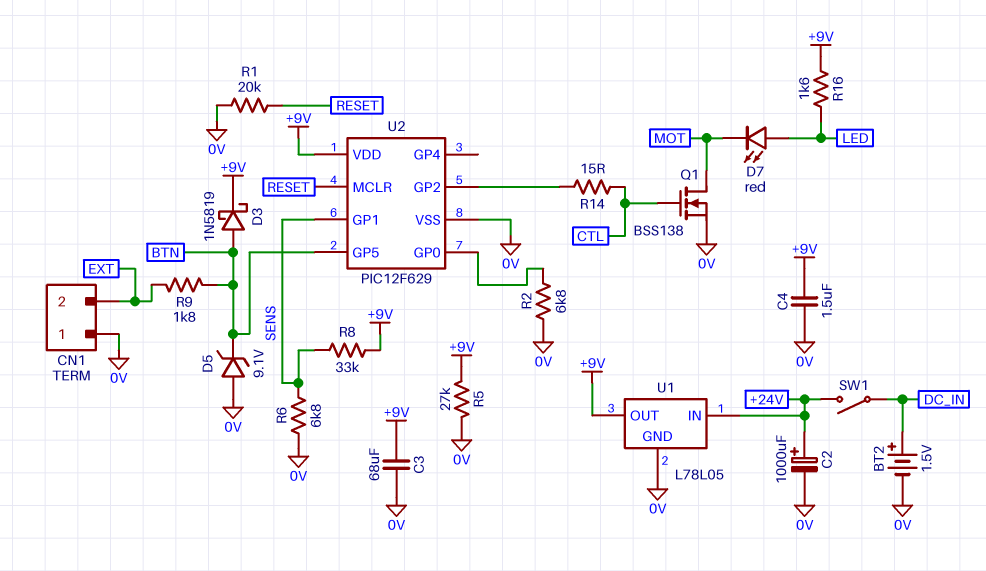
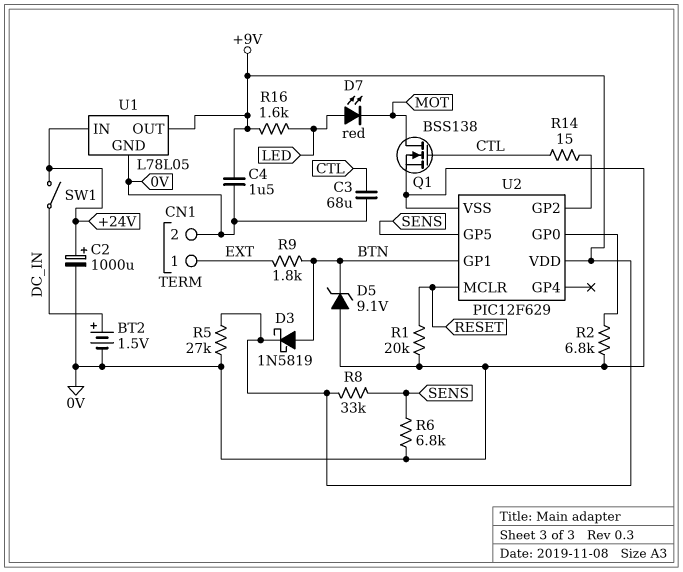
C3: 68uF (+9V, 0V) -> 68uF (0V, CTL)
CN1 pin 1: 0V -> EXT
CN1 pin 2: EXT -> 0V
U2 pin GP1: SENS -> BTN
U2 pin GP5: BTN -> SENS

